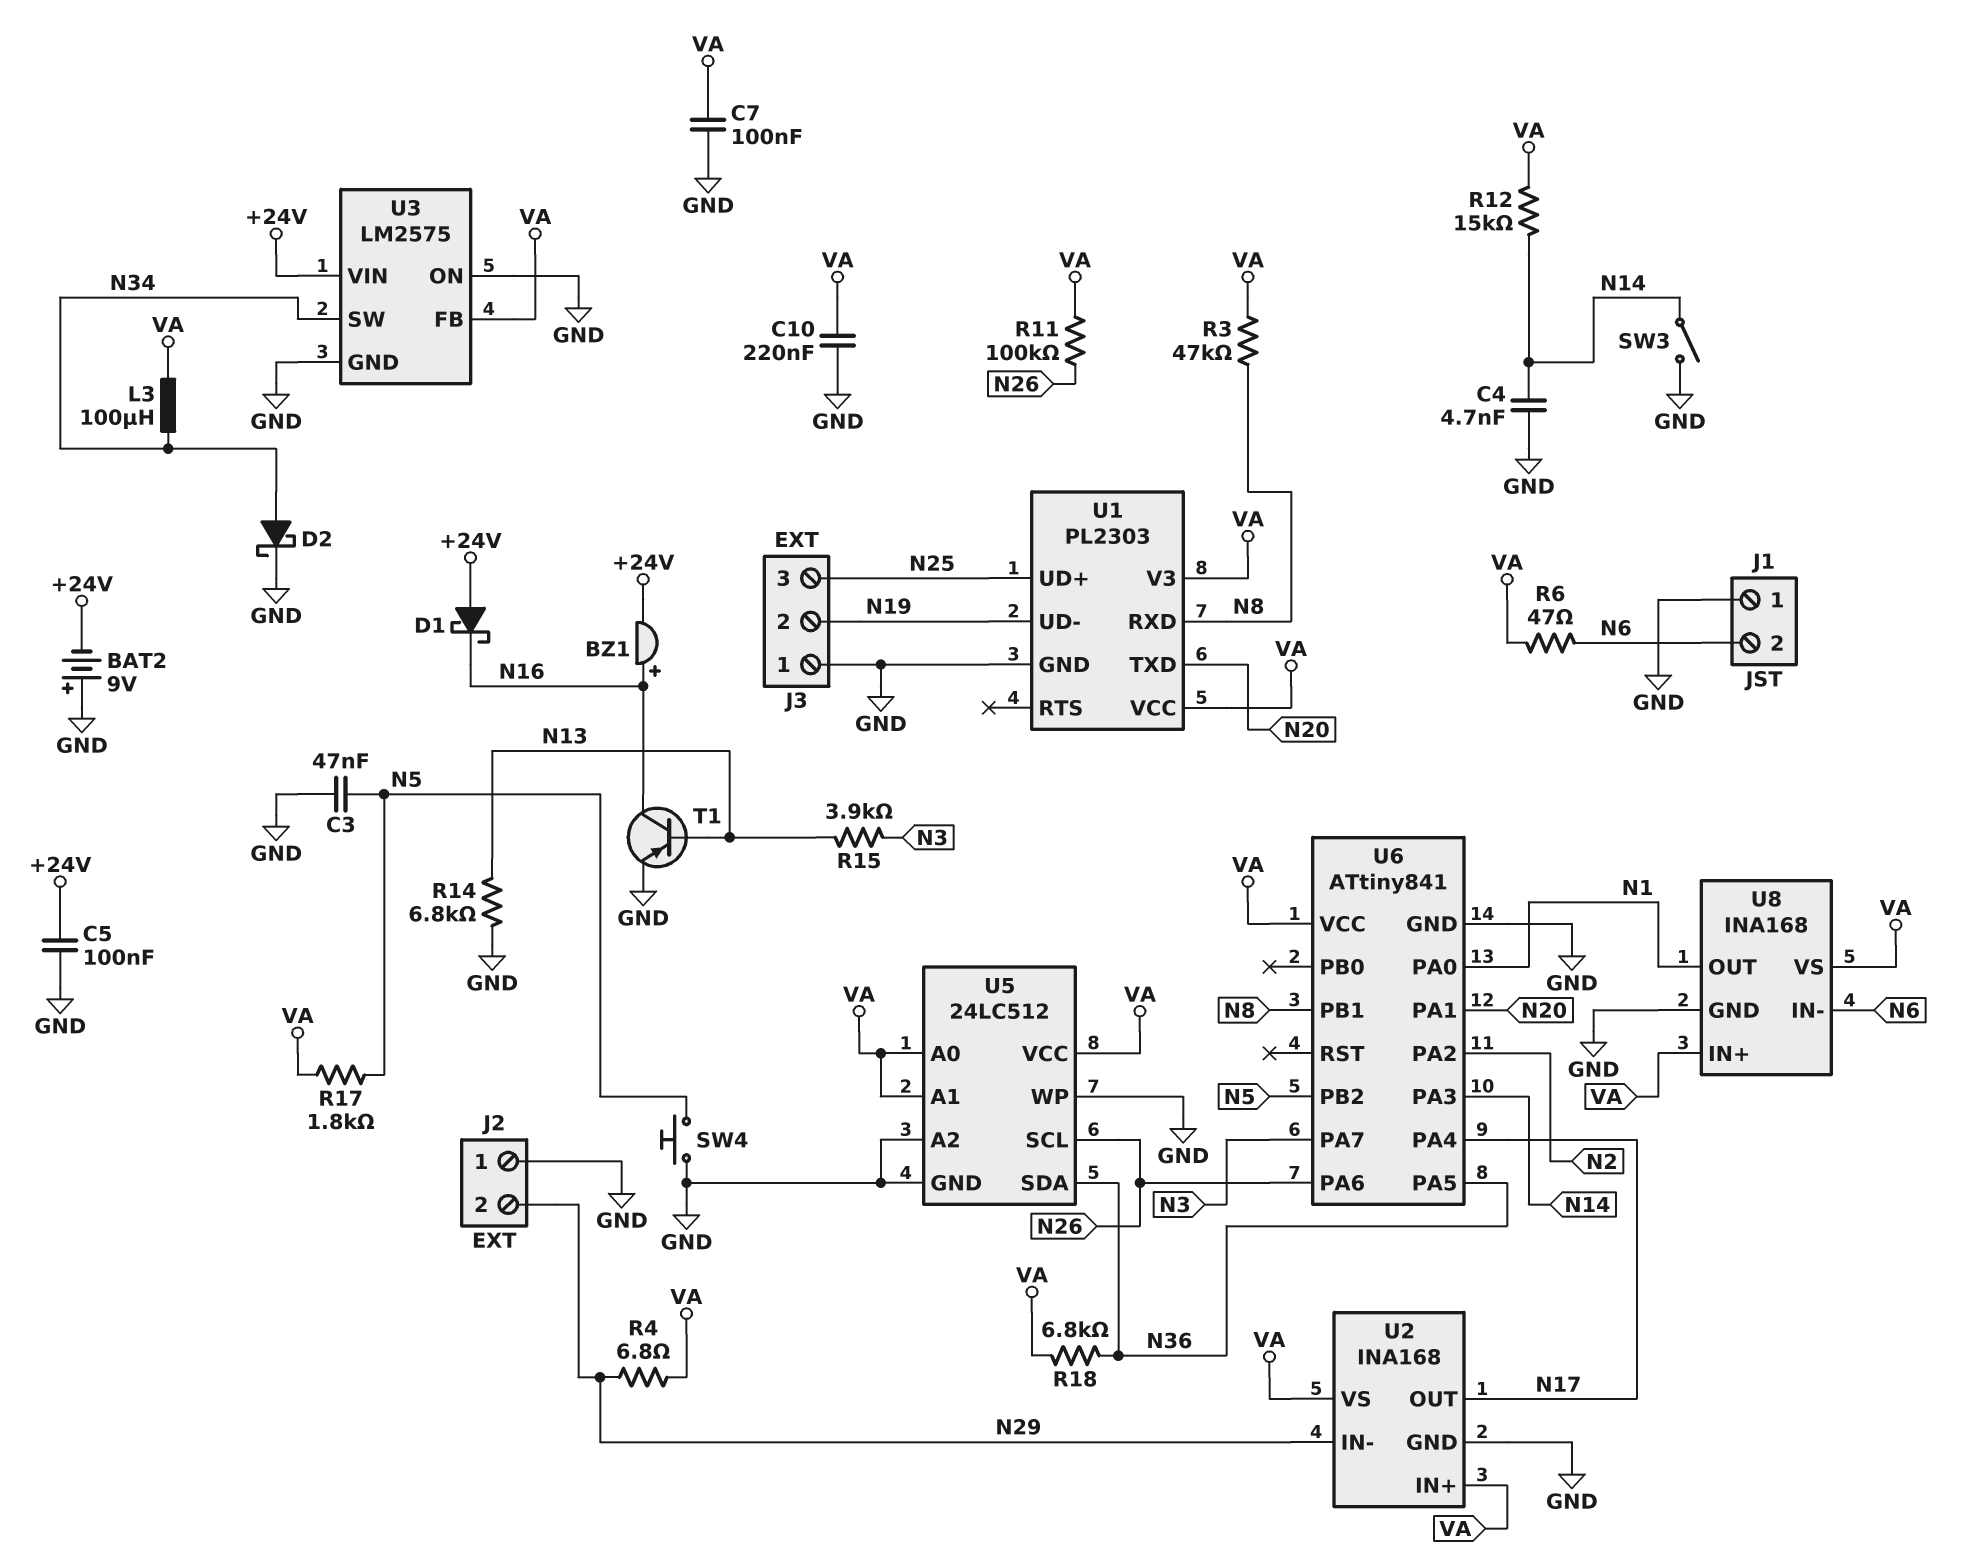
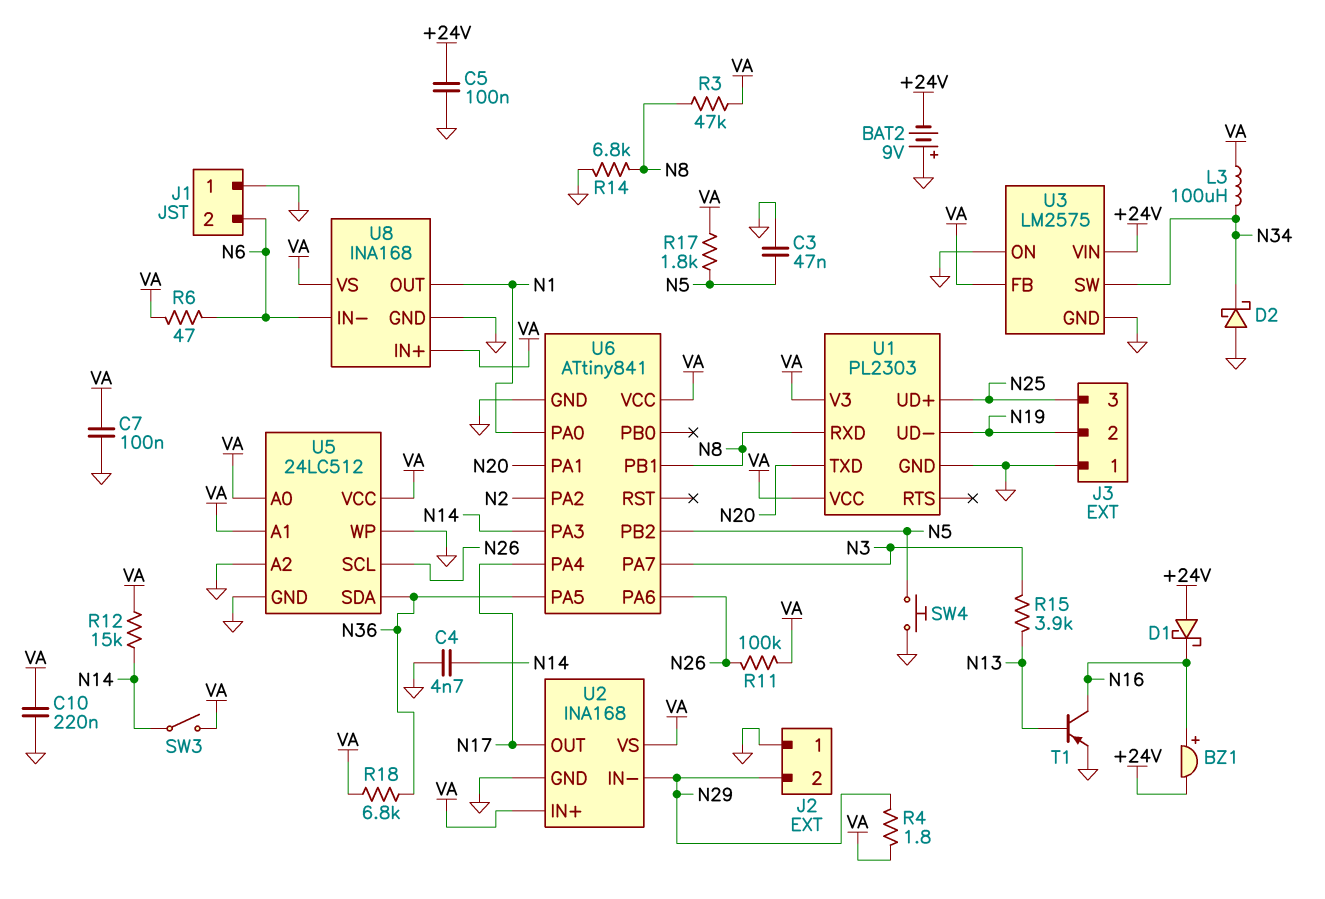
D2: schottky (A N34, K GND) -> schottky (A GND, K N34)
R4: 6.8 (N29, VA) -> 1.8 (N29, VA)
R14: 6.8k (GND, N13) -> 6.8k (GND, N8)
SW3: switch (GND, N14) -> switch (N14, VA)

